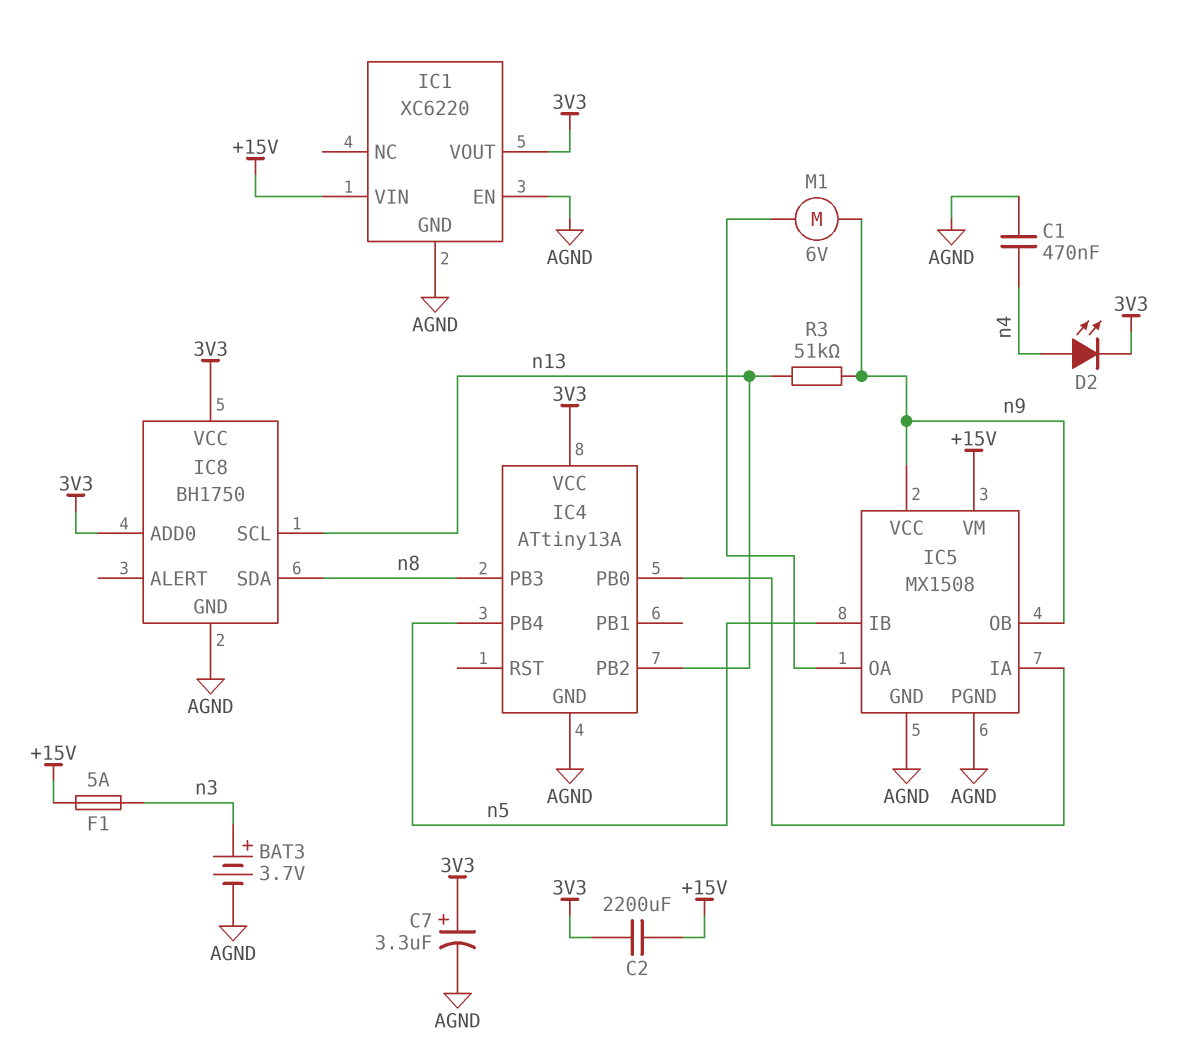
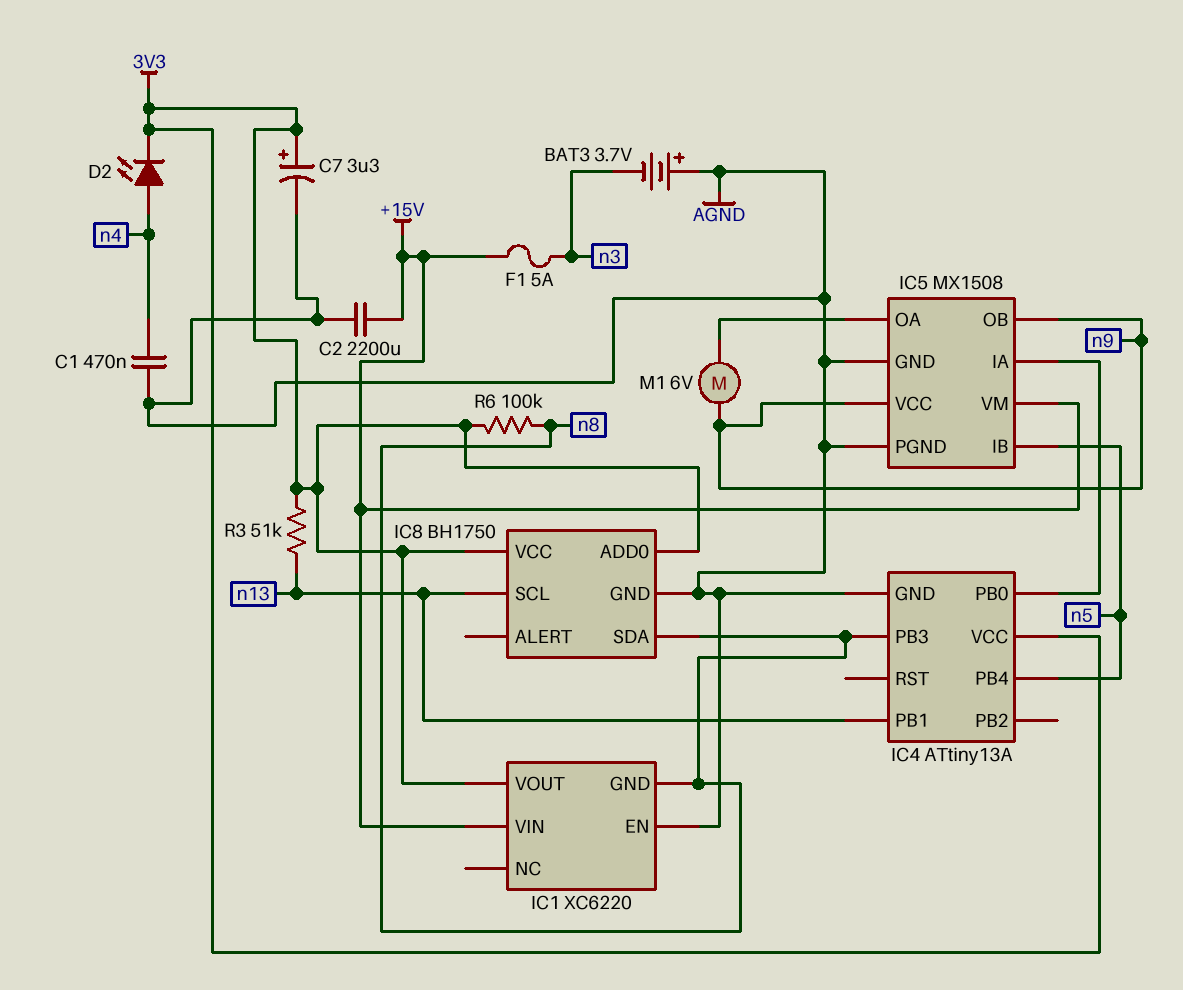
BAT3: 3.7V (plus n3, minus AGND) -> 3.7V (plus AGND, minus n3)
C2: 2200uF (+15V, 3V3) -> 2200uF (+15V, AGND)
IC1 pin GND: AGND -> n8
IC4 pin PB1: none -> n13
IC4 pin PB2: n13 -> none
R3: 51k (n9, n13) -> 51k (3V3, n13)
R6: none -> 100k (3V3, n8)

